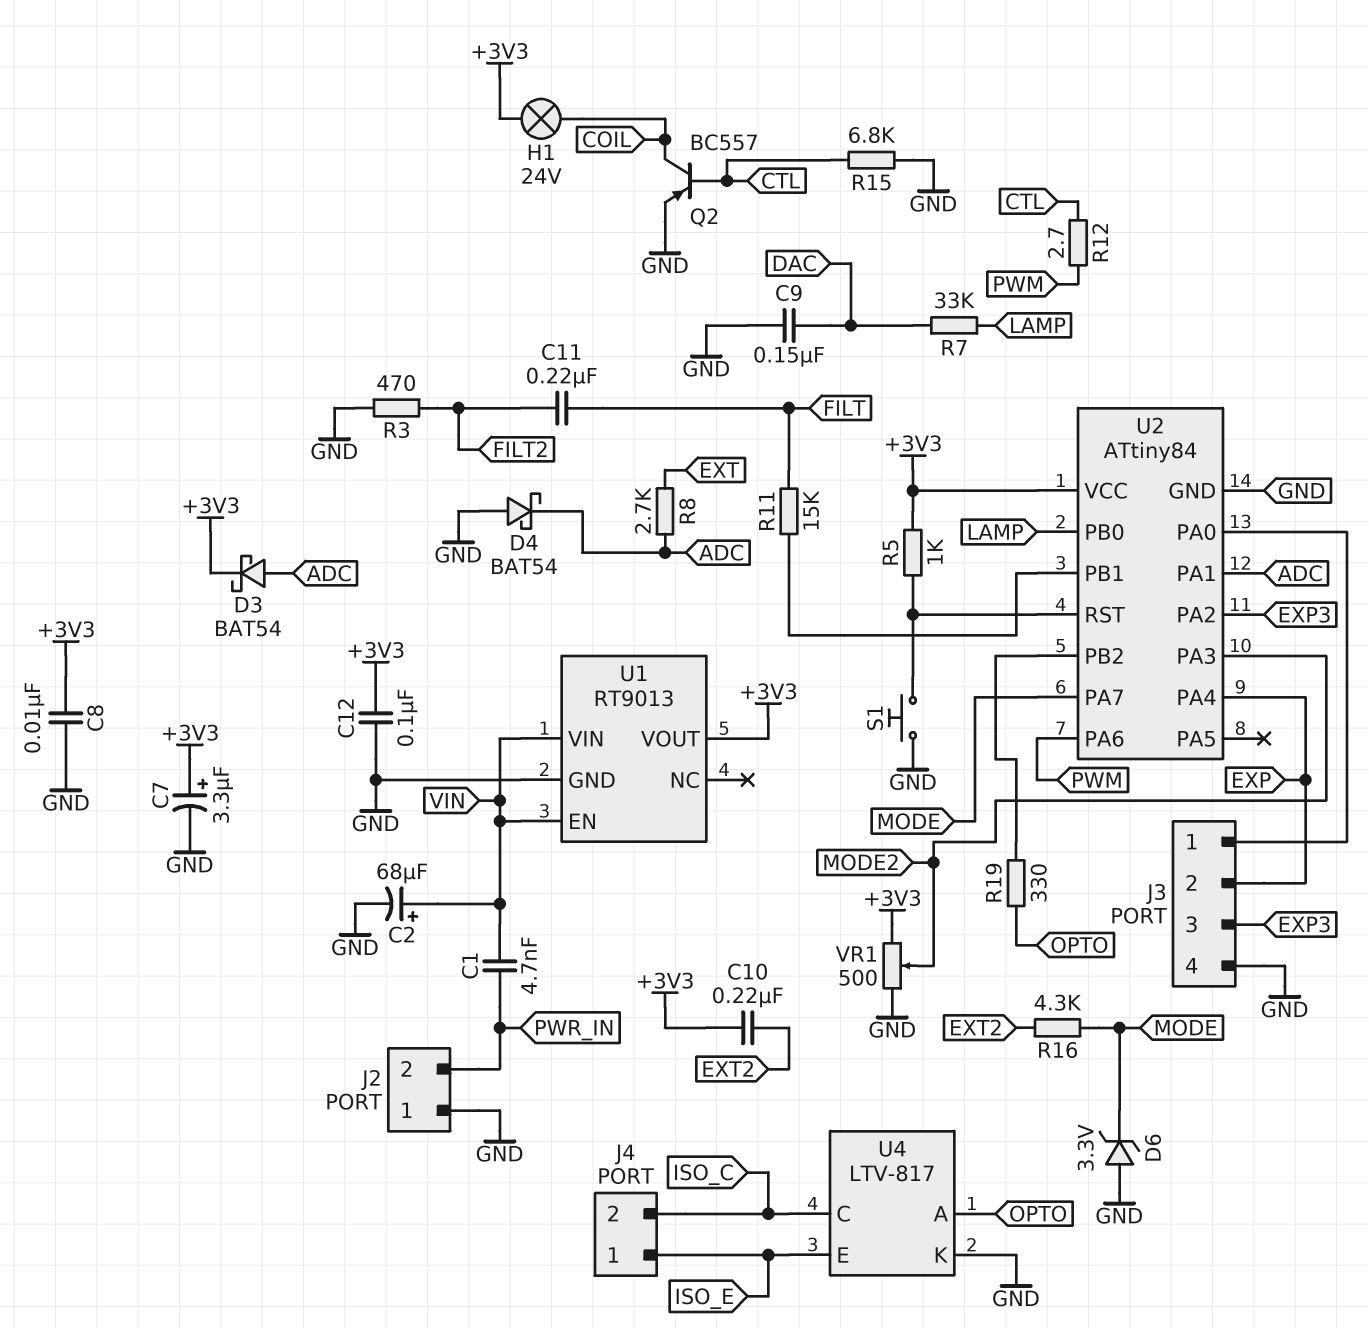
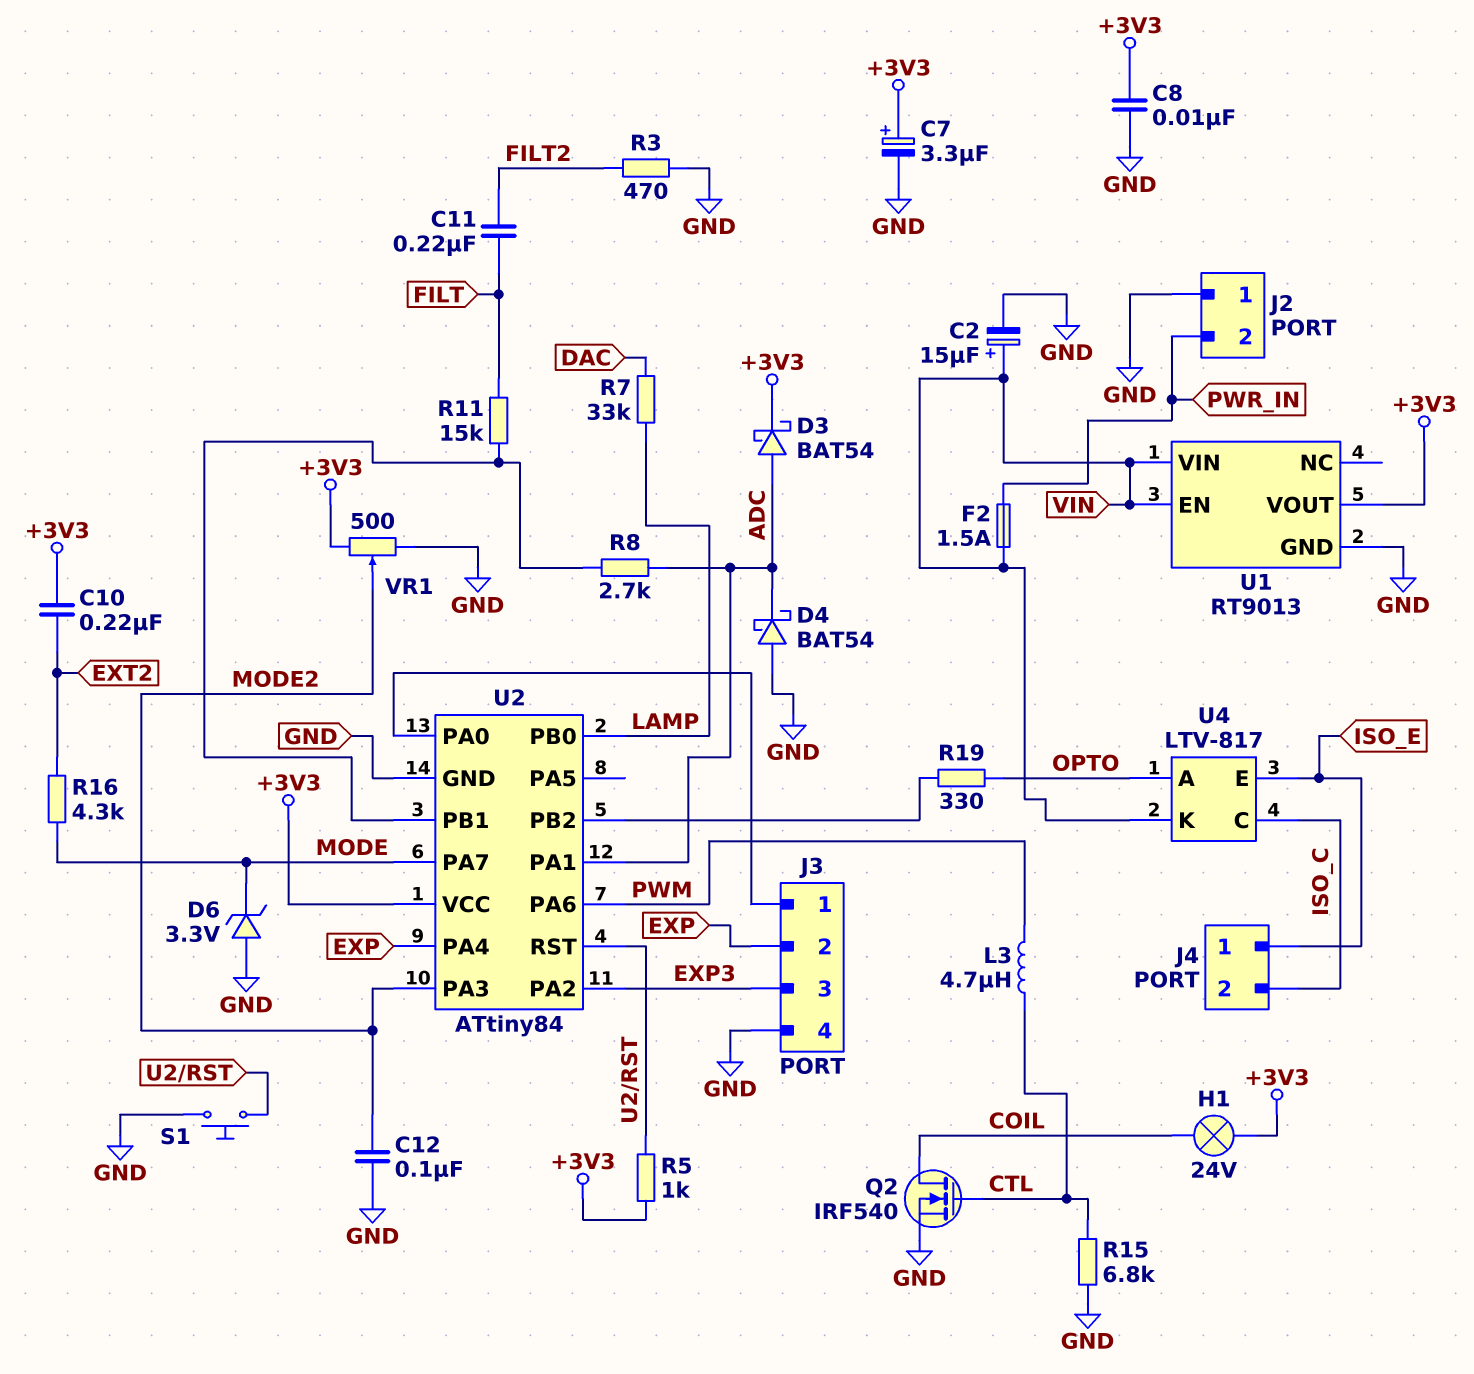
C1: 4.7nF (PWR_IN, VIN) -> none
C2: 68uF (plus VIN, minus GND) -> 15uF (plus VIN, minus GND)
C9: 150nF (DAC, GND) -> none
C12: 100nF (+3V3, GND) -> 100nF (GND, MODE2)
F2: none -> 1.5A (PWR_IN, VIN)
L3: none -> 4.7uH (CTL, PWM)
Q2: PNP BC557 (B CTL, C COIL, E GND) -> NMOS IRF540 (G CTL, D COIL, S GND)
R8: 2.7k (ADC, EXT) -> 2.7k (ADC, U2/PB1)
R12: 2.7 (CTL, PWM) -> none
U4 pin K: GND -> VIN

